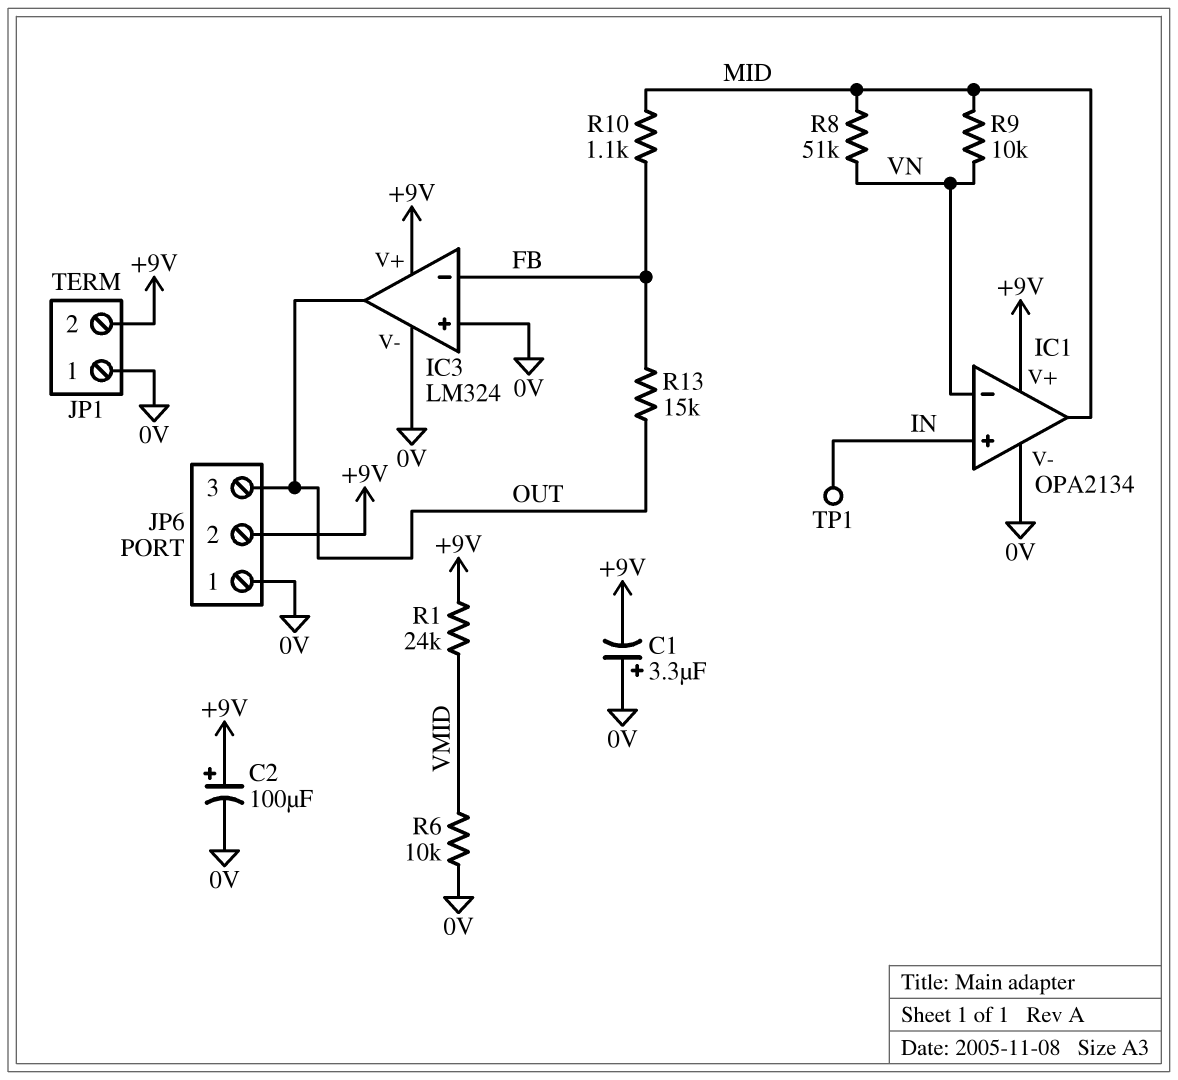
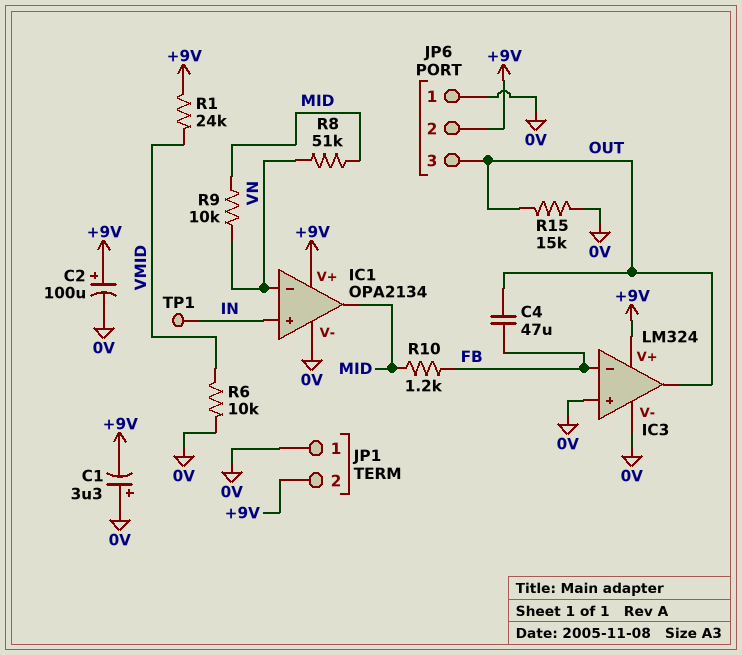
C4: none -> 47uF (FB, OUT)
R10: 1.1k (FB, MID) -> 1.2k (FB, MID)
R13: 15k (FB, OUT) -> none
R15: none -> 15k (0V, OUT)

